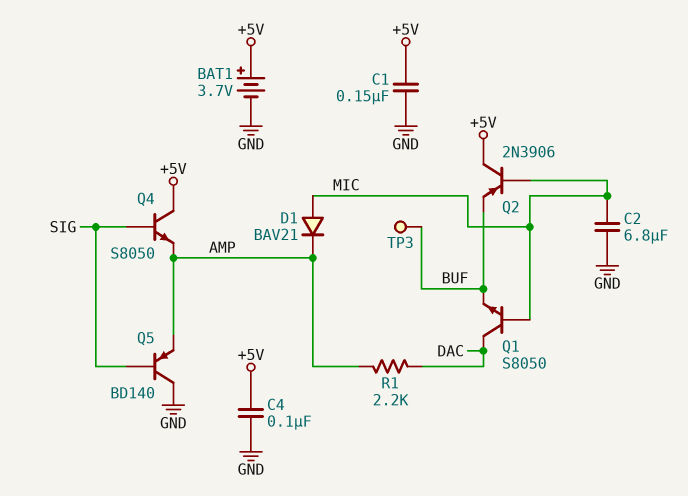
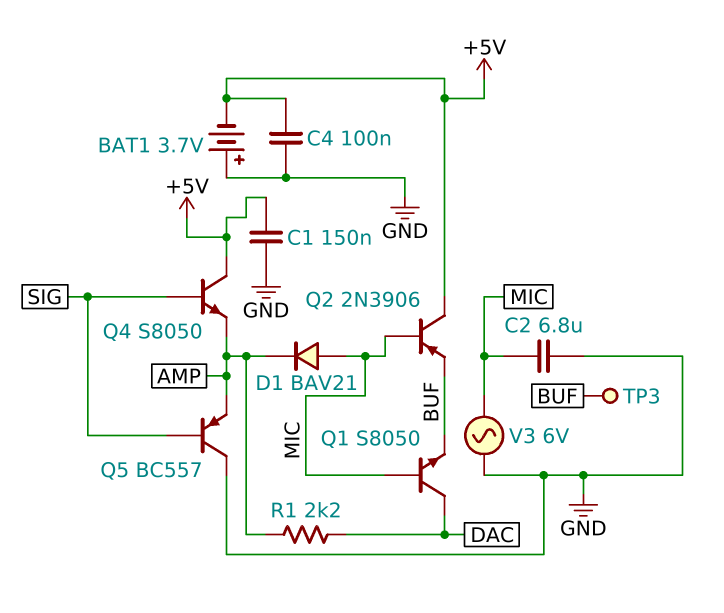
BAT1: 3.7V (plus +5V, minus GND) -> 3.7V (plus GND, minus +5V)
Q5: PNP BD140 (B SIG, C GND, E AMP) -> PNP BC557 (B SIG, C GND, E AMP)
V3: none -> AC 6V (GND, MIC)

